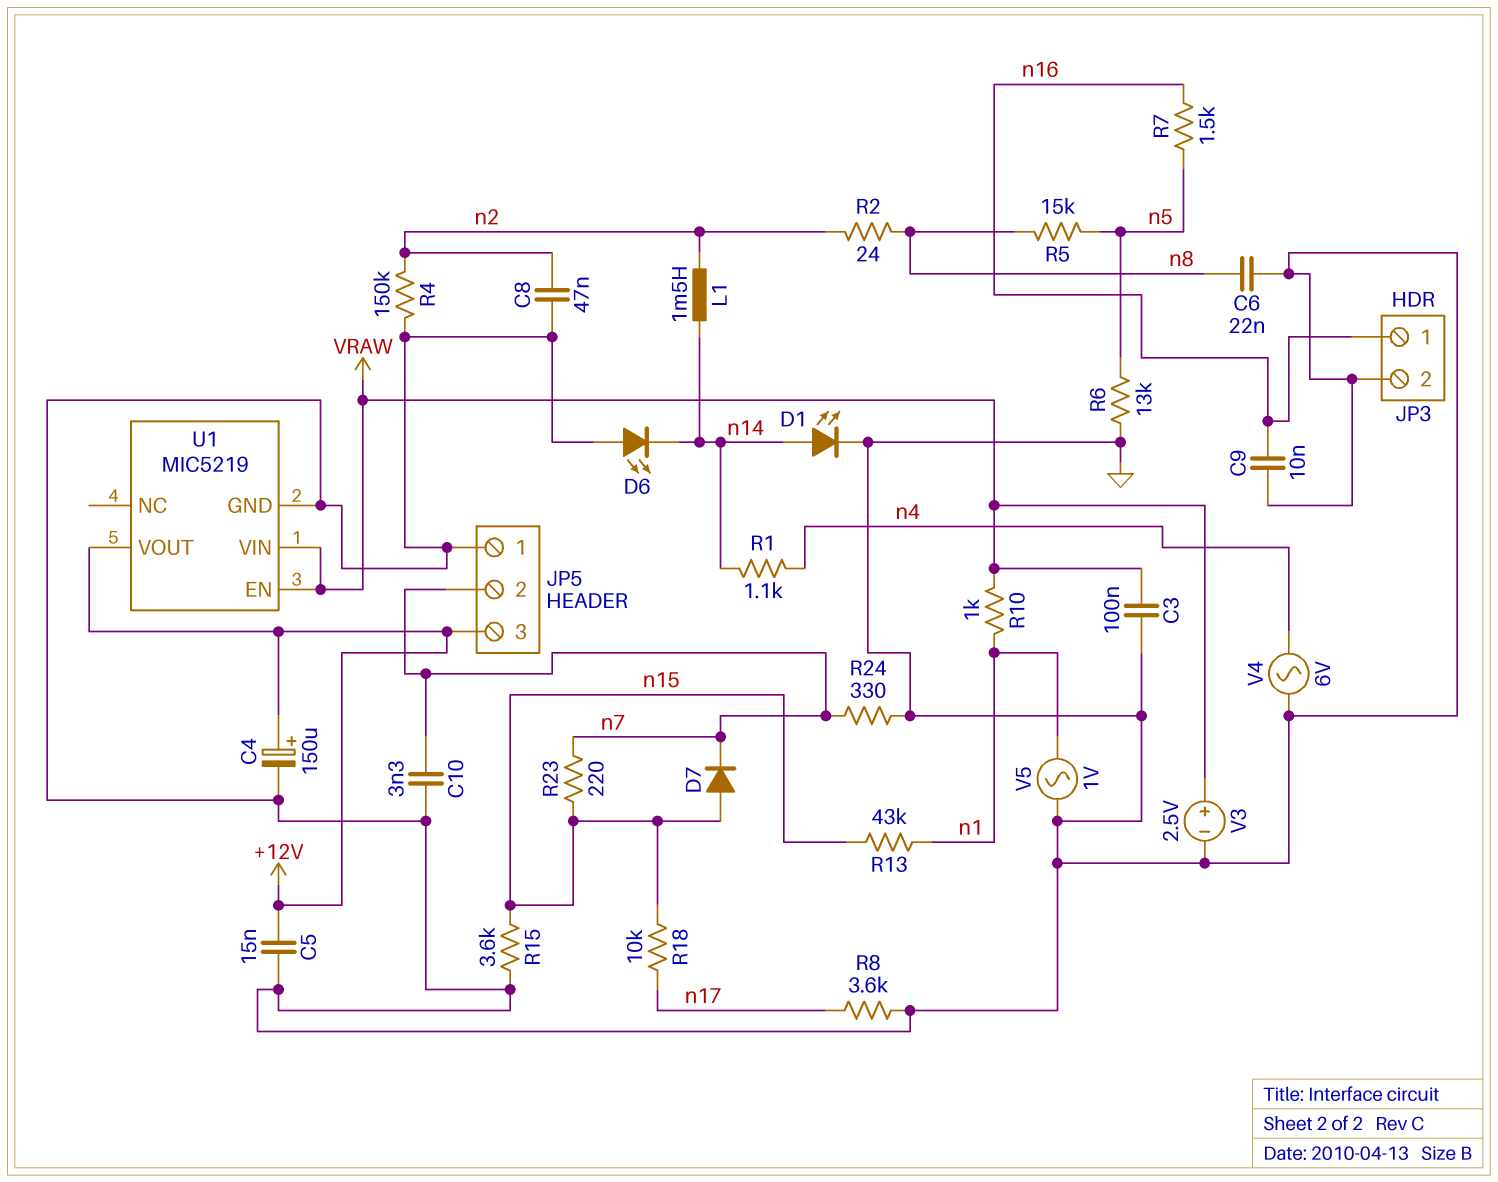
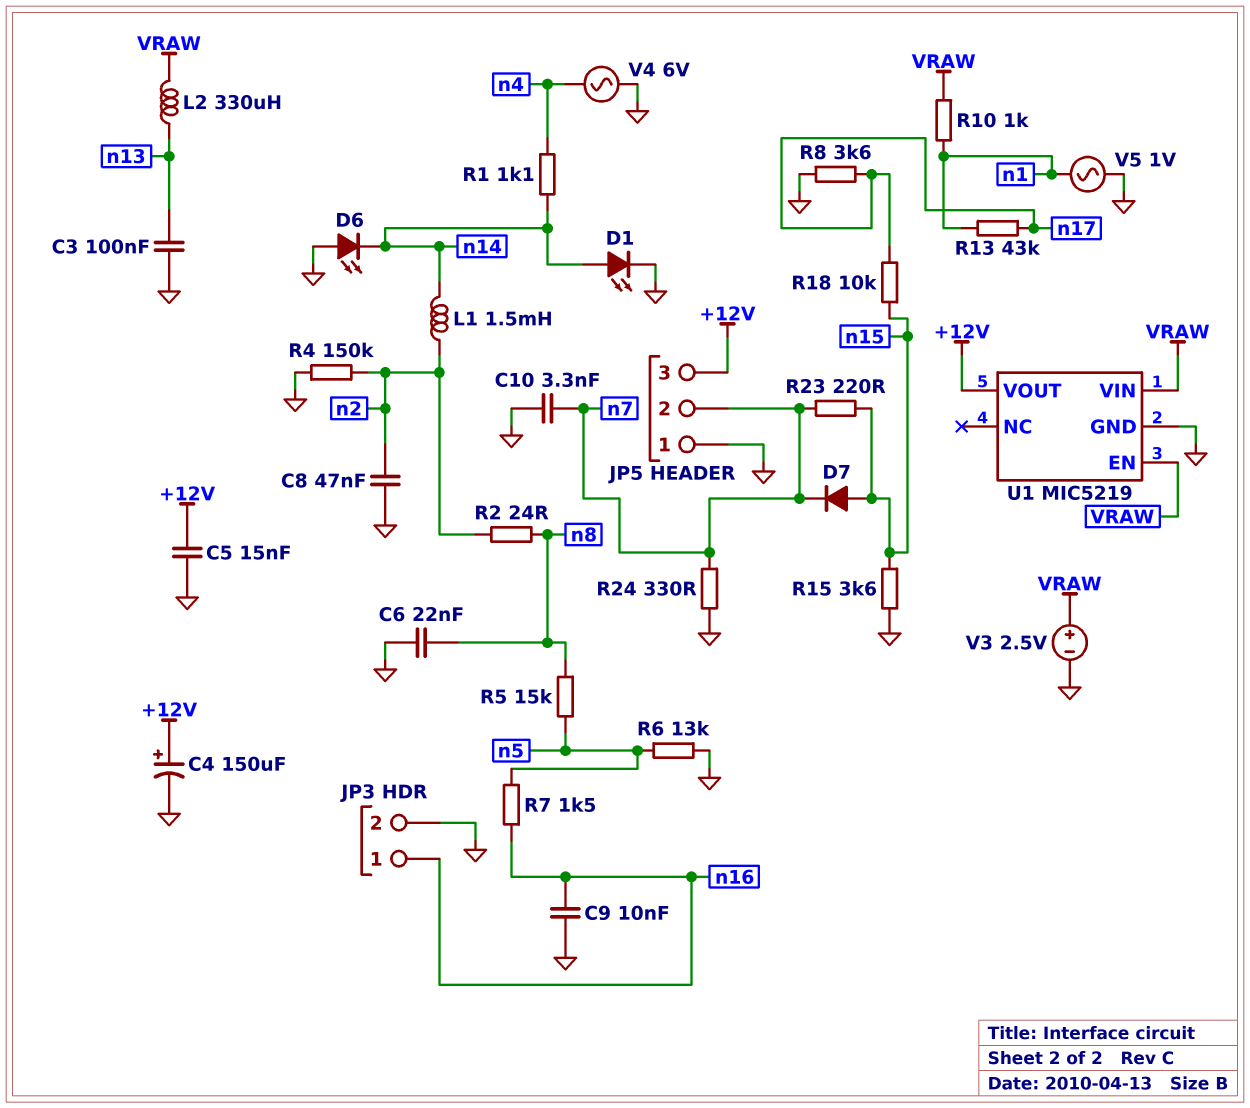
C3: 100nF (GND, VRAW) -> 100nF (GND, n13)
L2: none -> 330uH (VRAW, n13)
R13: 43k (n1, n15) -> 43k (n1, n17)

